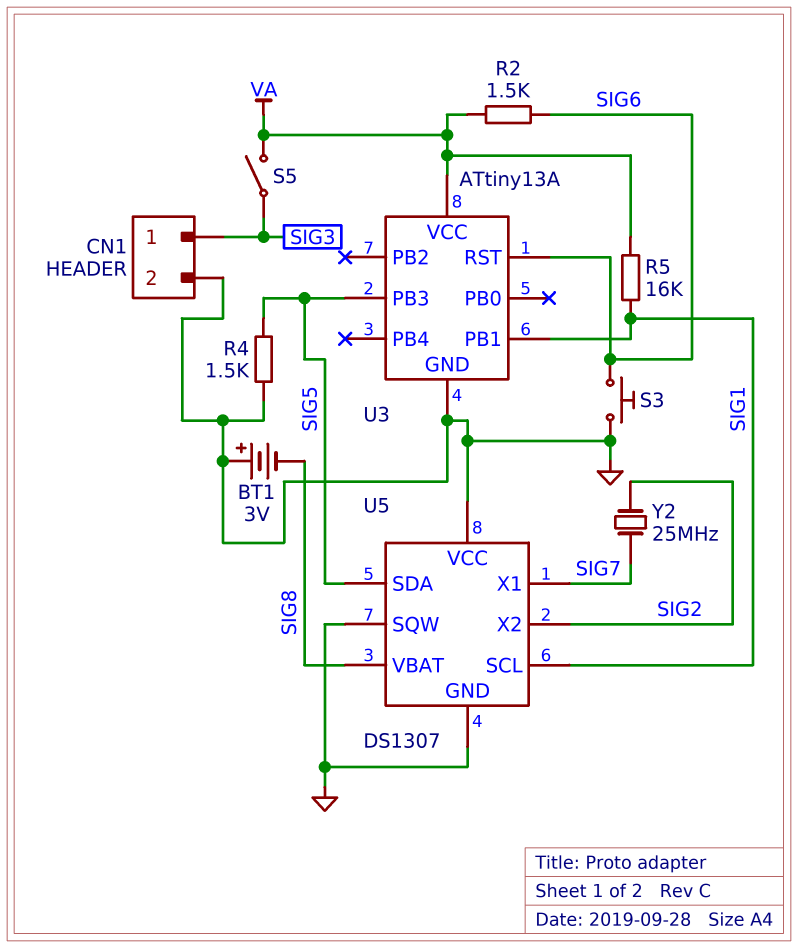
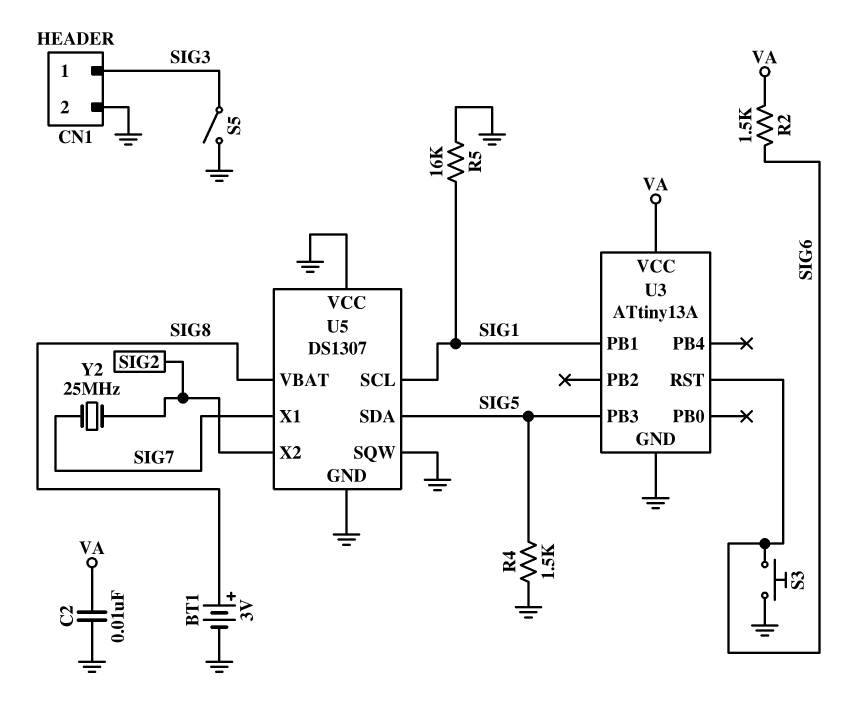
BT1: 3V (plus GND, minus SIG8) -> 3V (plus SIG8, minus GND)
C2: none -> 10nF (GND, VA)
R5: 16k (SIG1, VA) -> 16k (GND, SIG1)
S5: switch (SIG3, VA) -> switch (GND, SIG3)

